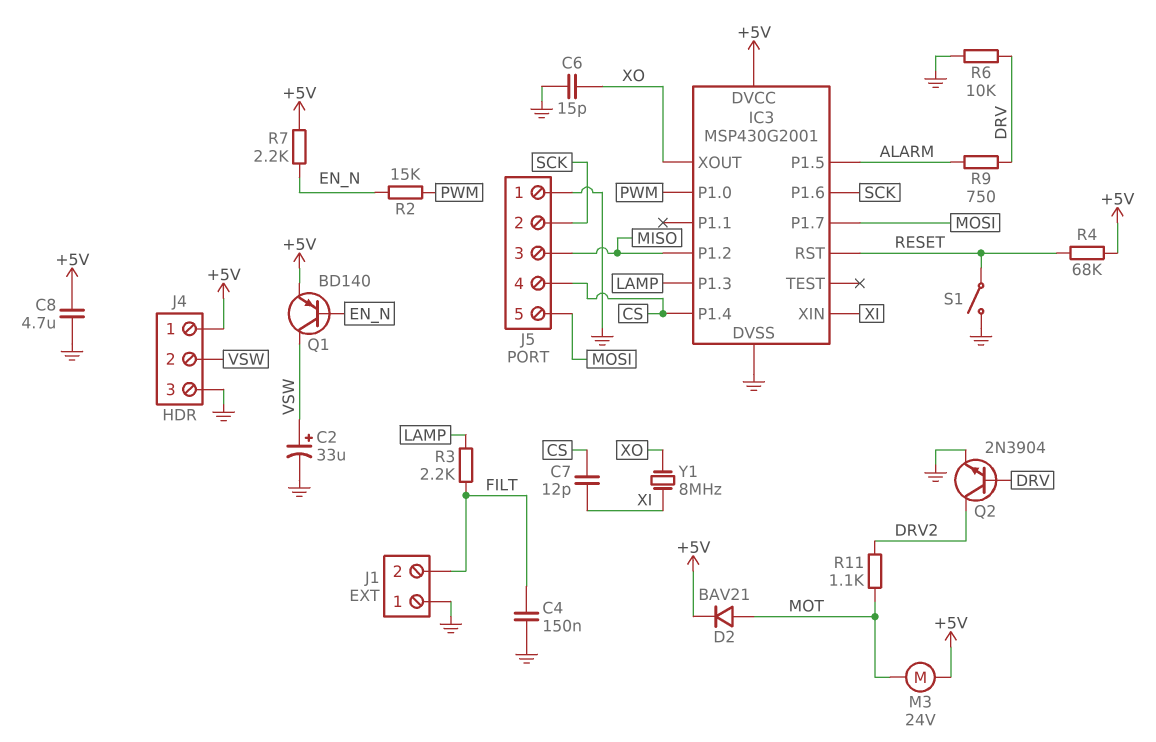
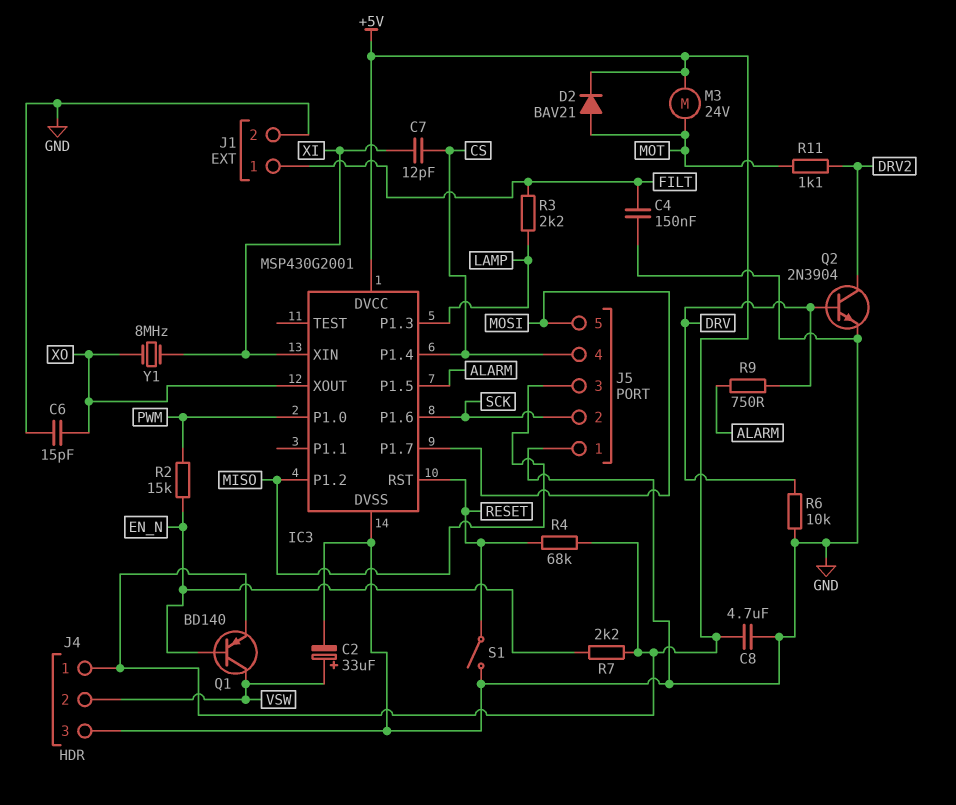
J1 pin 1: GND -> FILT
J1 pin 2: FILT -> GND

